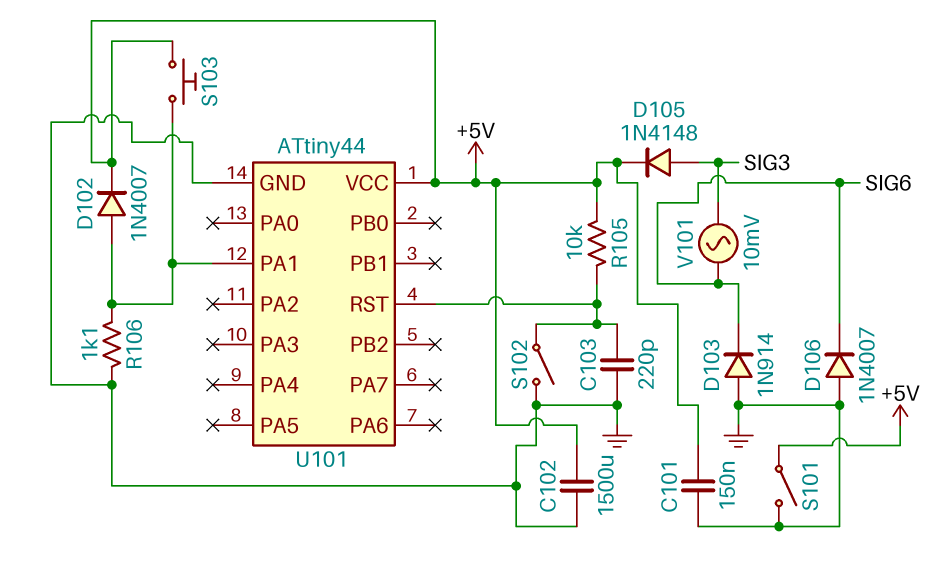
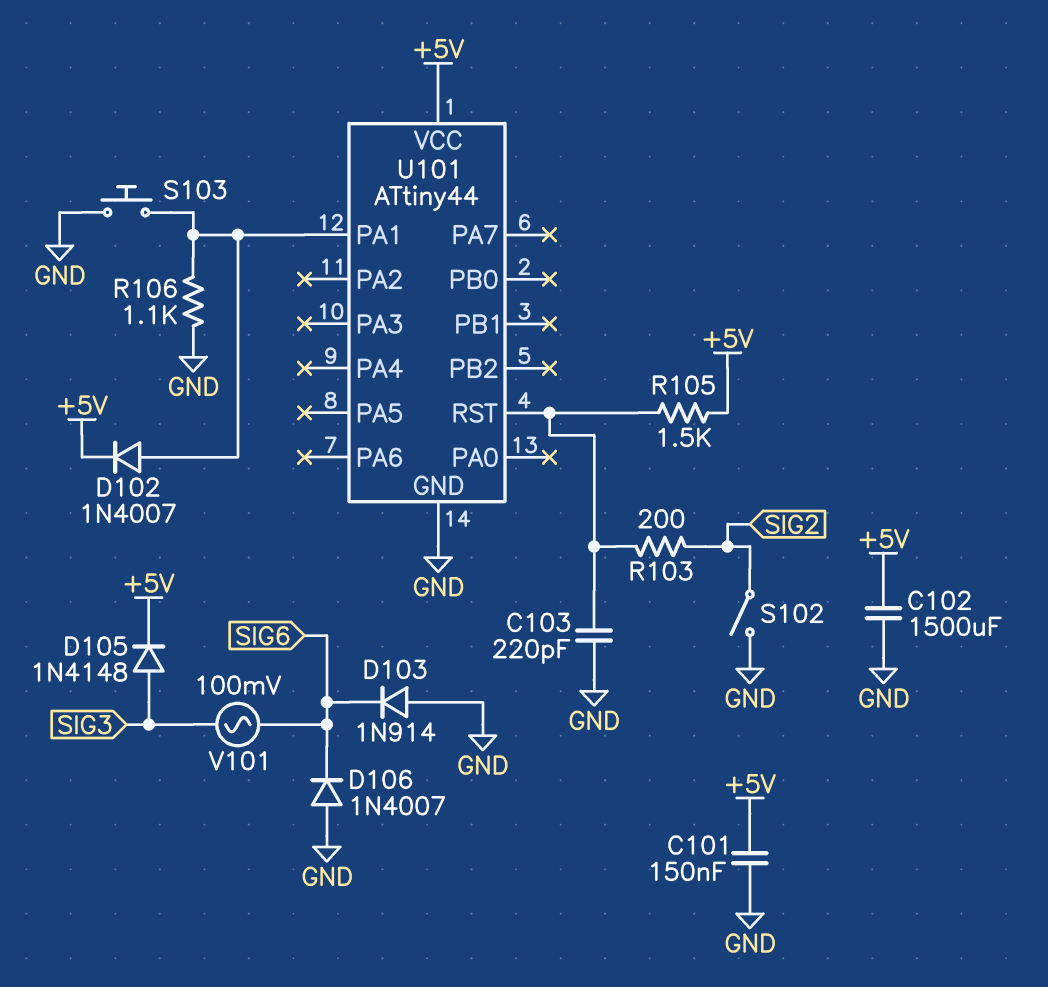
R103: none -> 200 (SIG2, U101/RST)
R105: 10k (+5V, U101/RST) -> 1.5k (+5V, U101/RST)
S101: switch (+5V, GND) -> none
S102: switch (GND, U101/RST) -> switch (GND, SIG2)
S103: button (+5V, U101/PA1) -> button (GND, U101/PA1)
V101: AC 10mV (SIG3, SIG6) -> AC 100mV (SIG3, SIG6)

